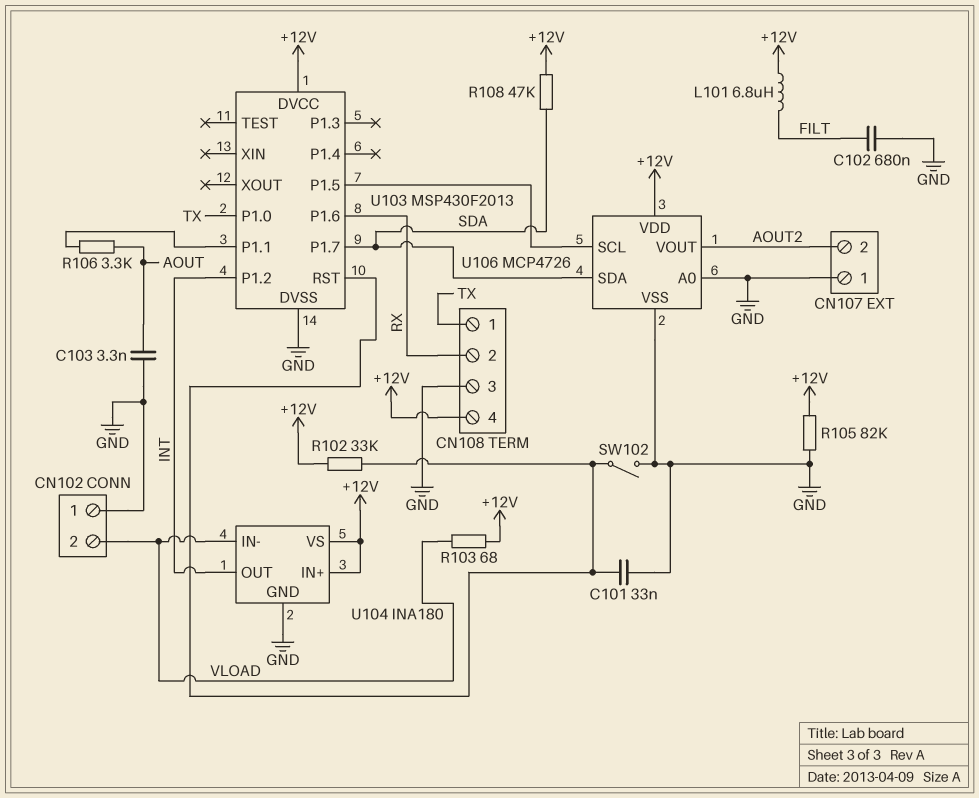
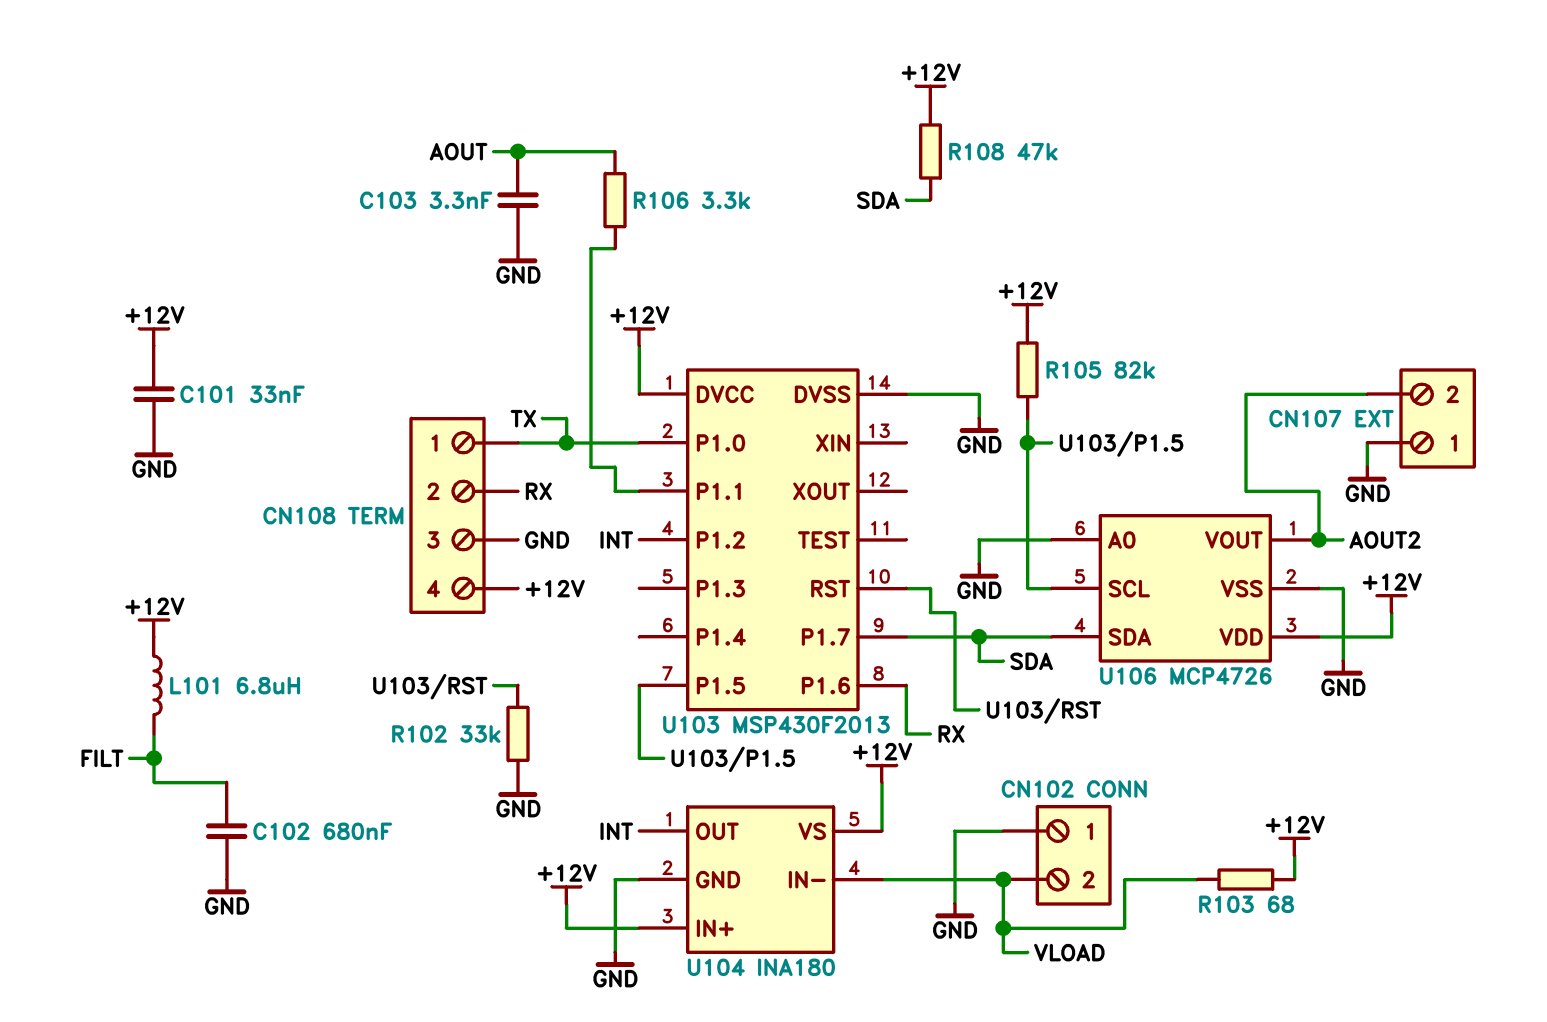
C101: 33nF (GND, U103/RST) -> 33nF (+12V, GND)
R102: 33k (+12V, U103/RST) -> 33k (GND, U103/RST)
R105: 82k (+12V, GND) -> 82k (+12V, U103/P1.5)
SW102: switch (GND, U103/RST) -> none

